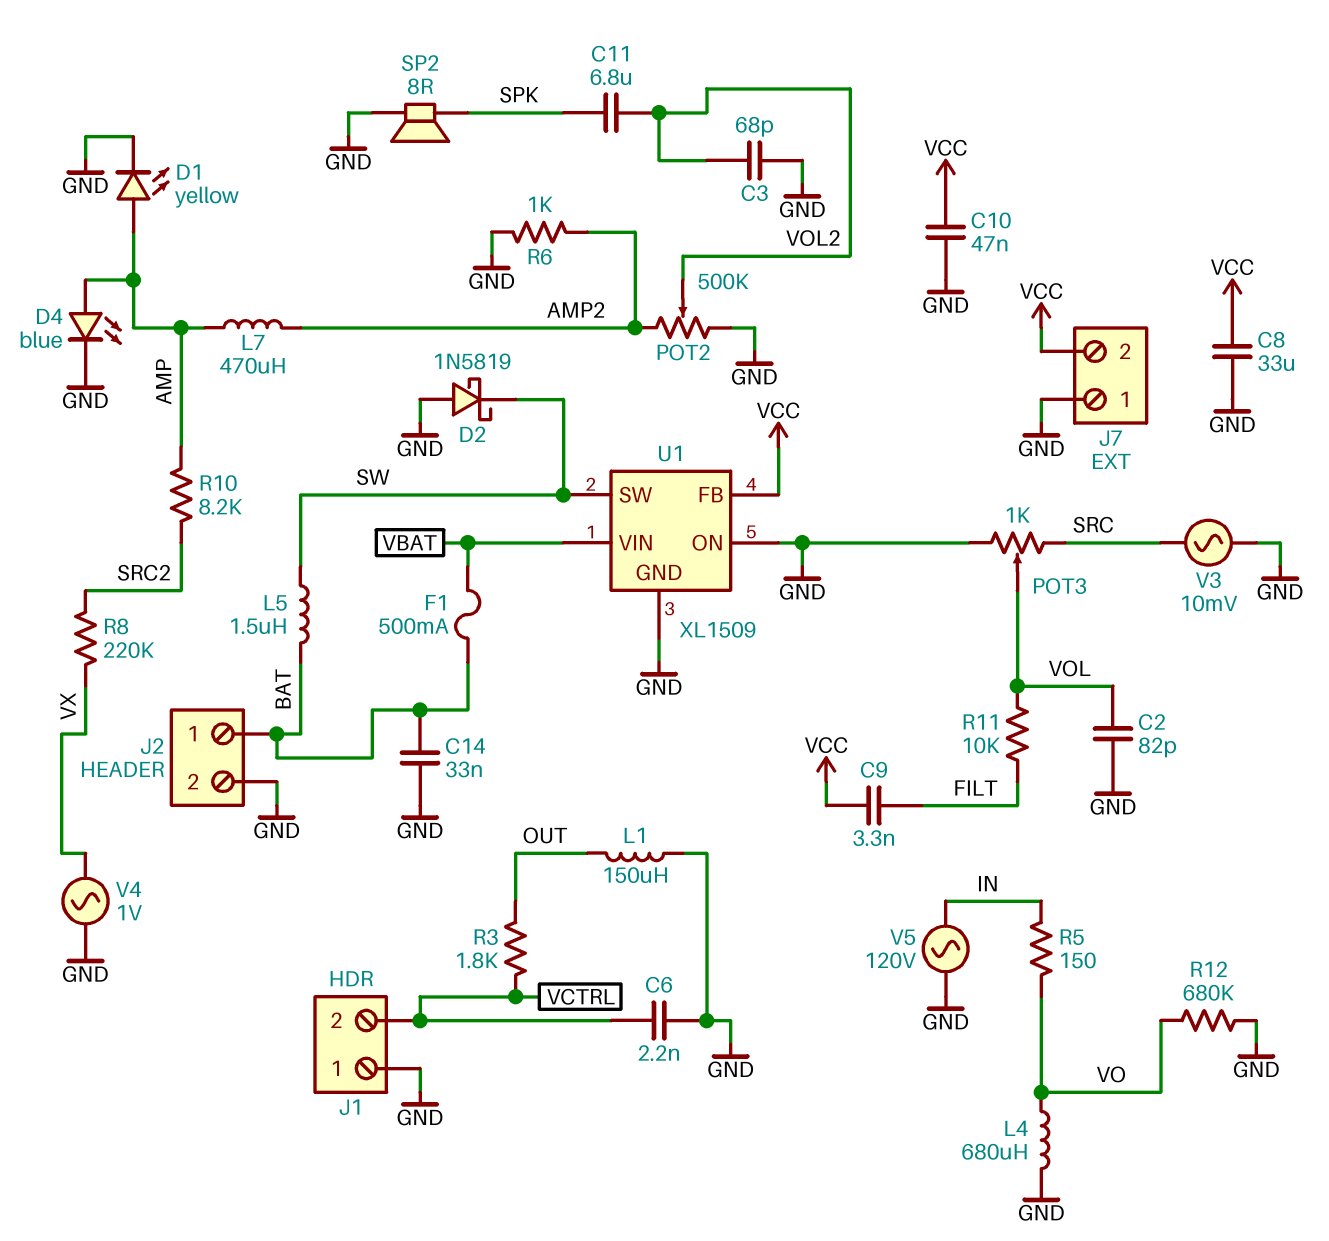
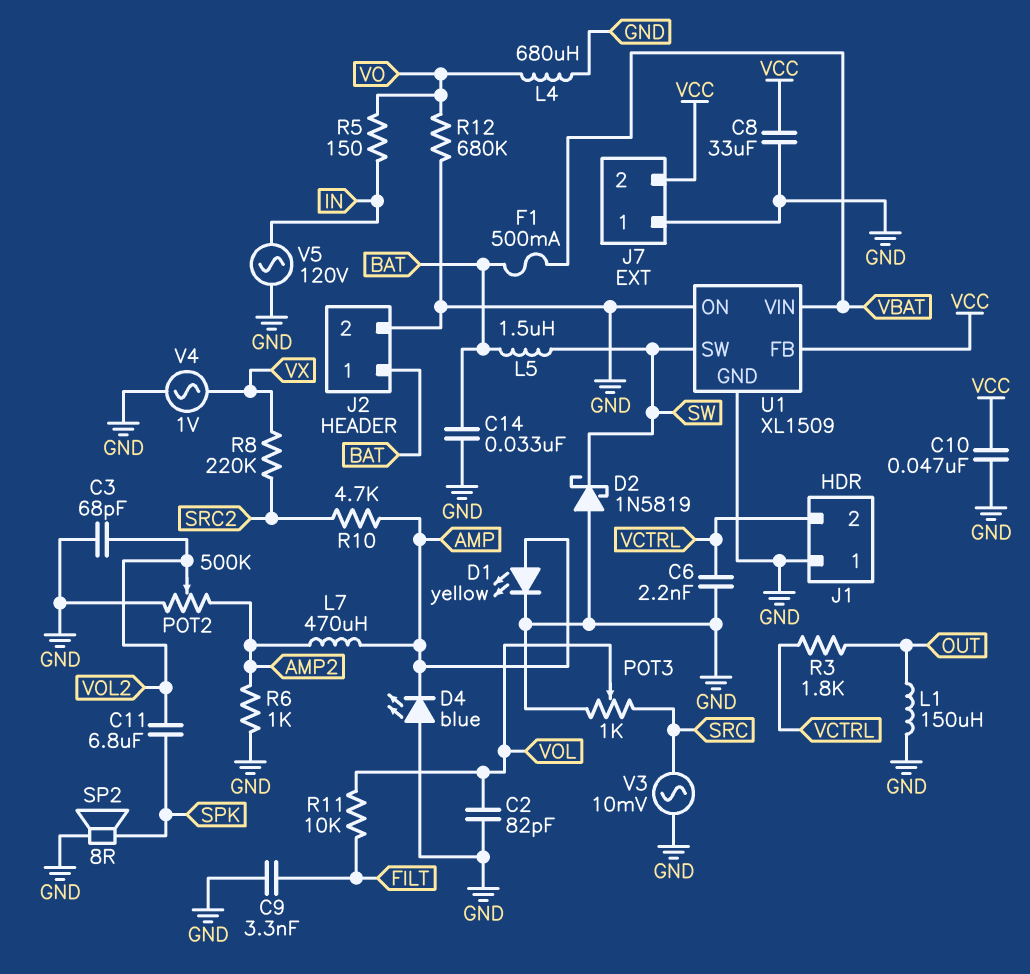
C9: 3.3nF (FILT, VCC) -> 3.3nF (FILT, GND)
D4: LED blue (A AMP, K GND) -> LED blue (A GND, K AMP)
R10: 8.2k (AMP, SRC2) -> 4.7k (AMP, SRC2)

